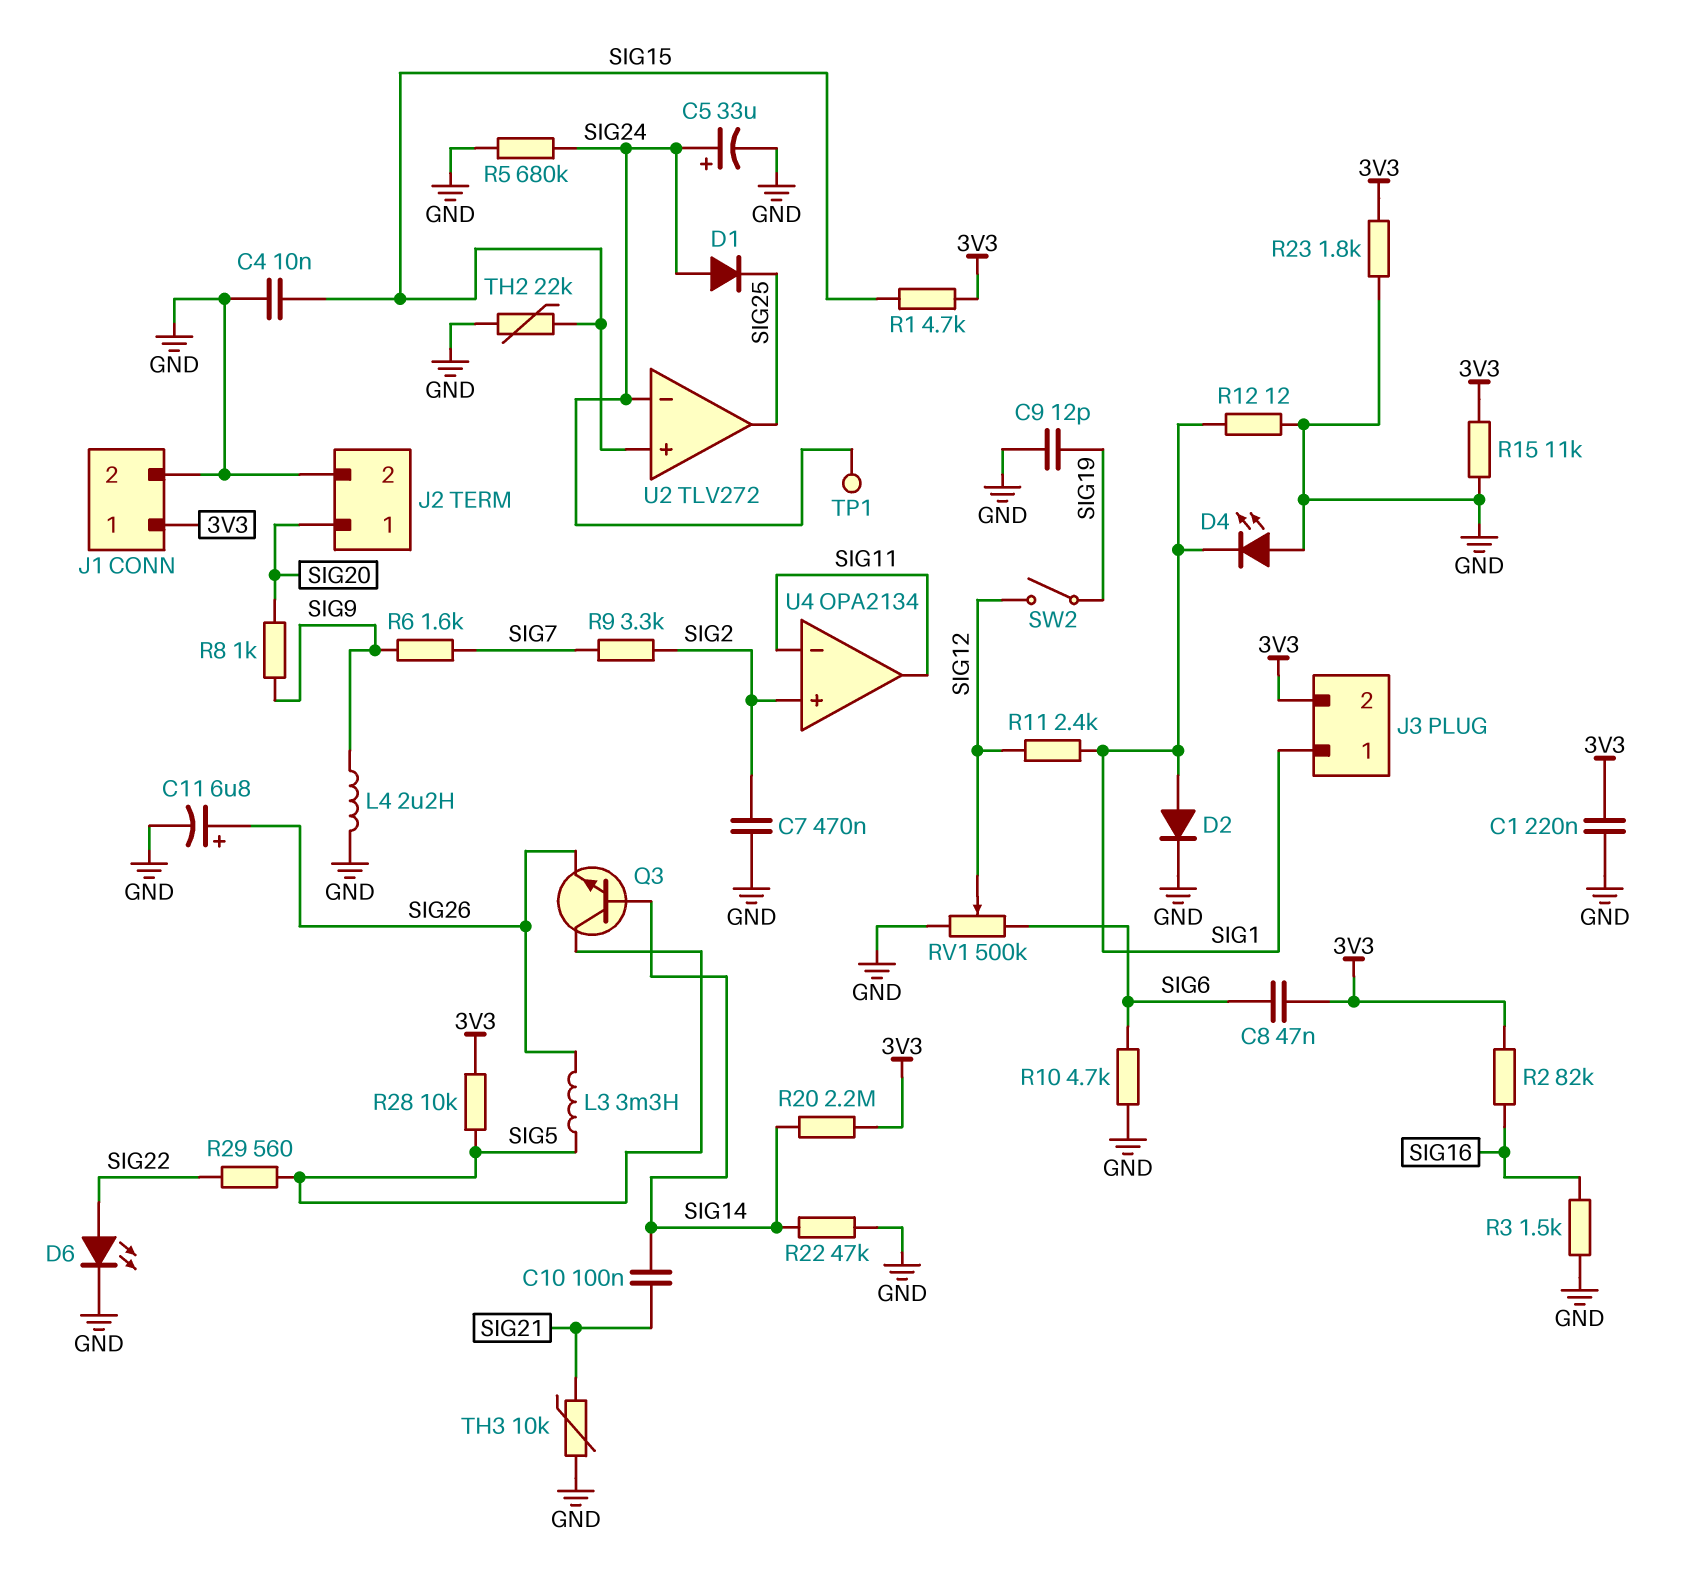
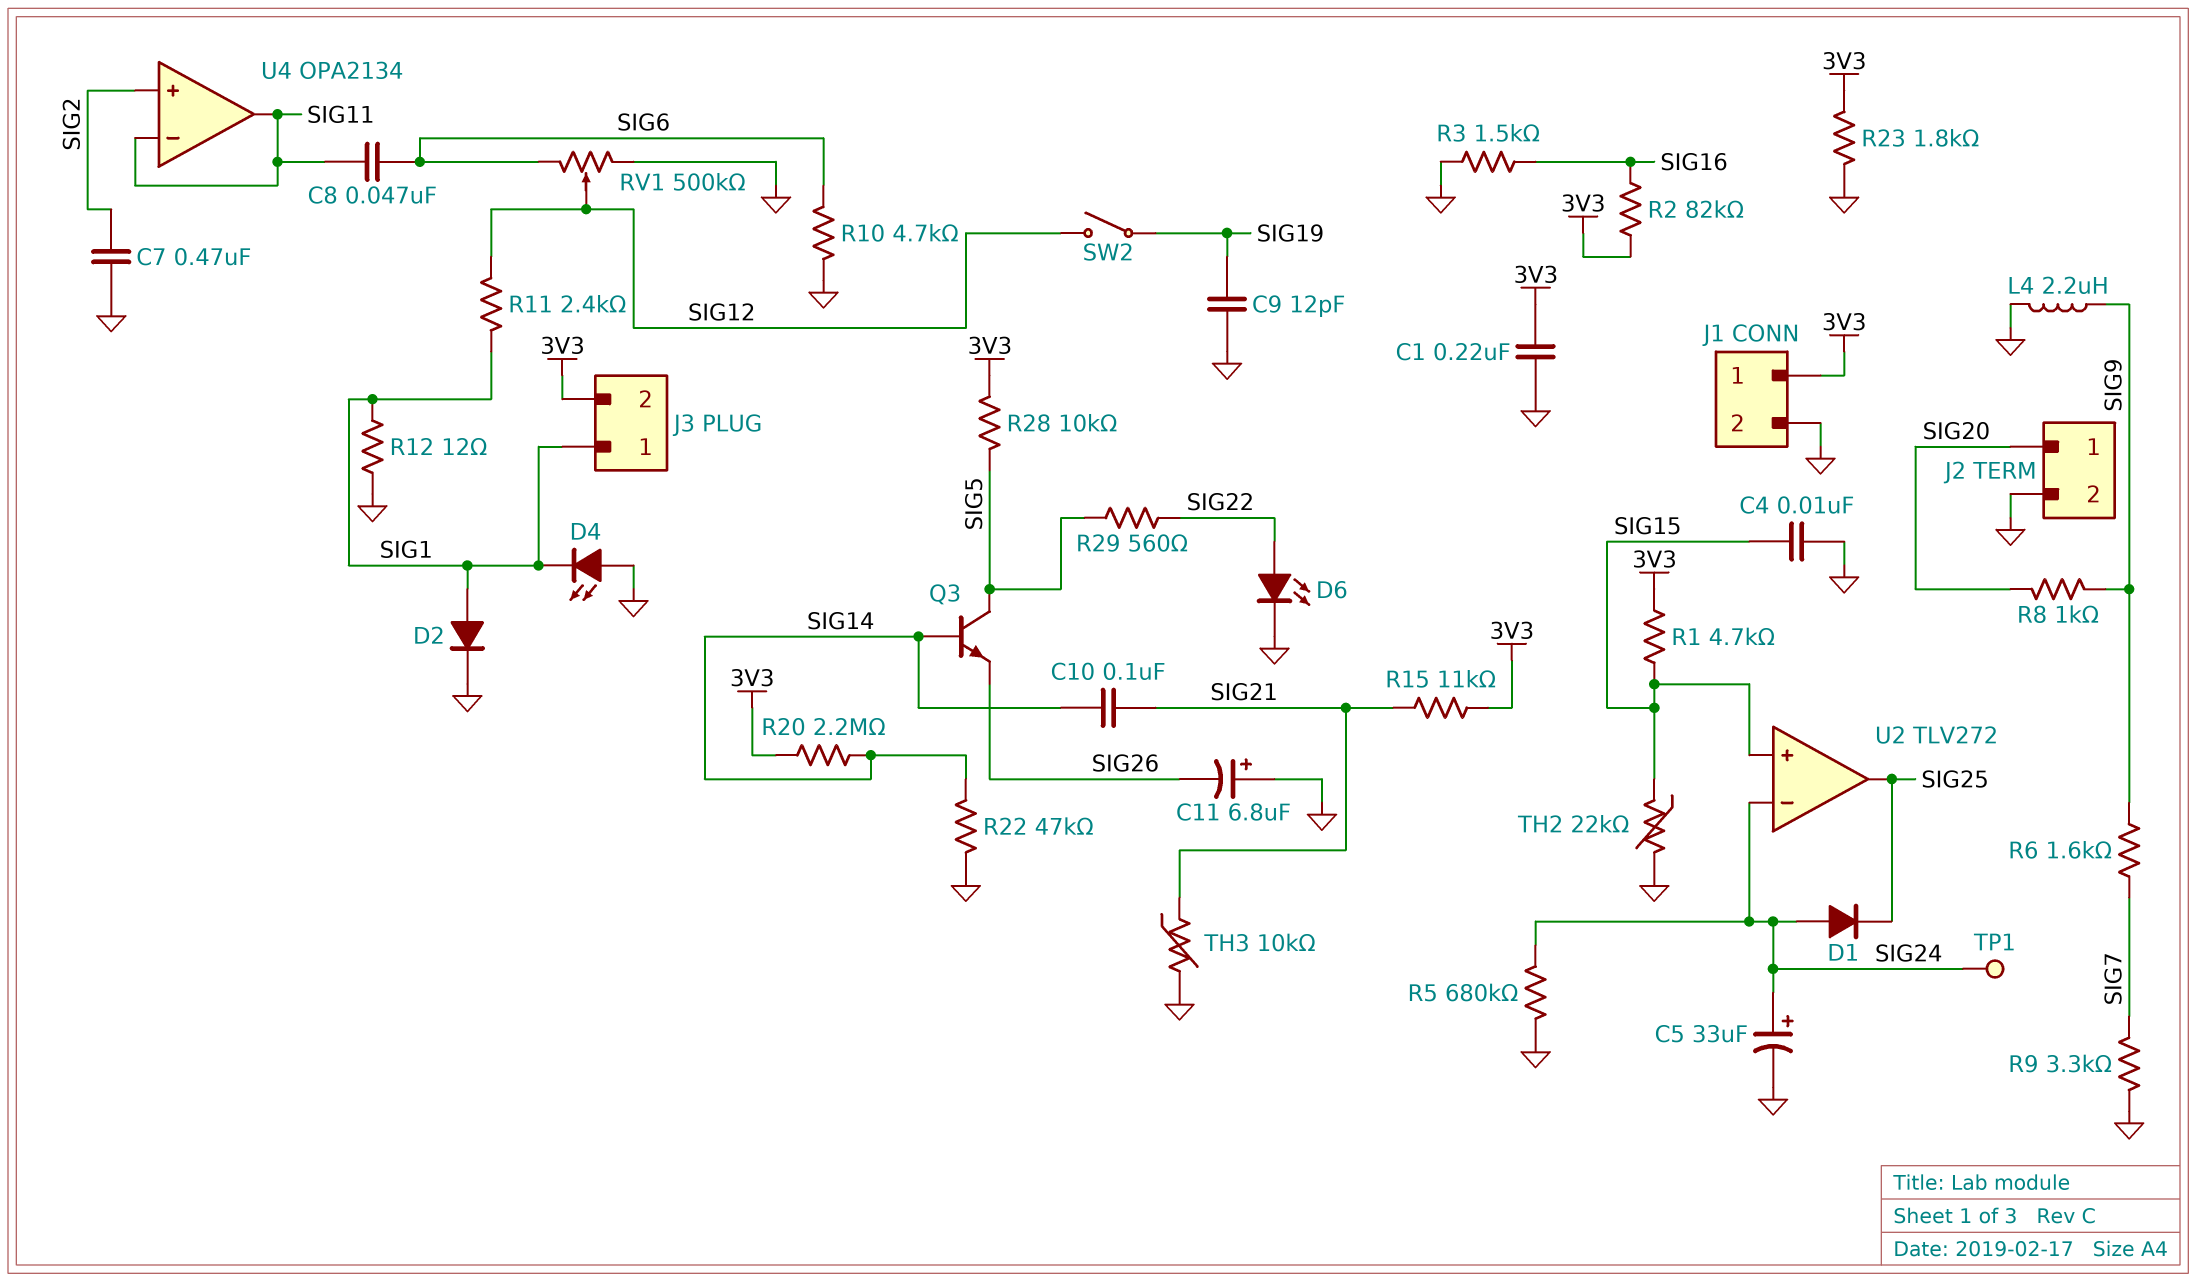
C8: 47nF (3V3, SIG6) -> 47nF (SIG6, SIG11)
C11: 6.8uF (plus SIG26, minus GND) -> 6.8uF (plus GND, minus SIG26)
L3: 3.3mH (SIG5, SIG26) -> none
R9: 3.3k (SIG2, SIG7) -> 3.3k (GND, SIG7)
R15: 11k (3V3, GND) -> 11k (3V3, SIG21)

